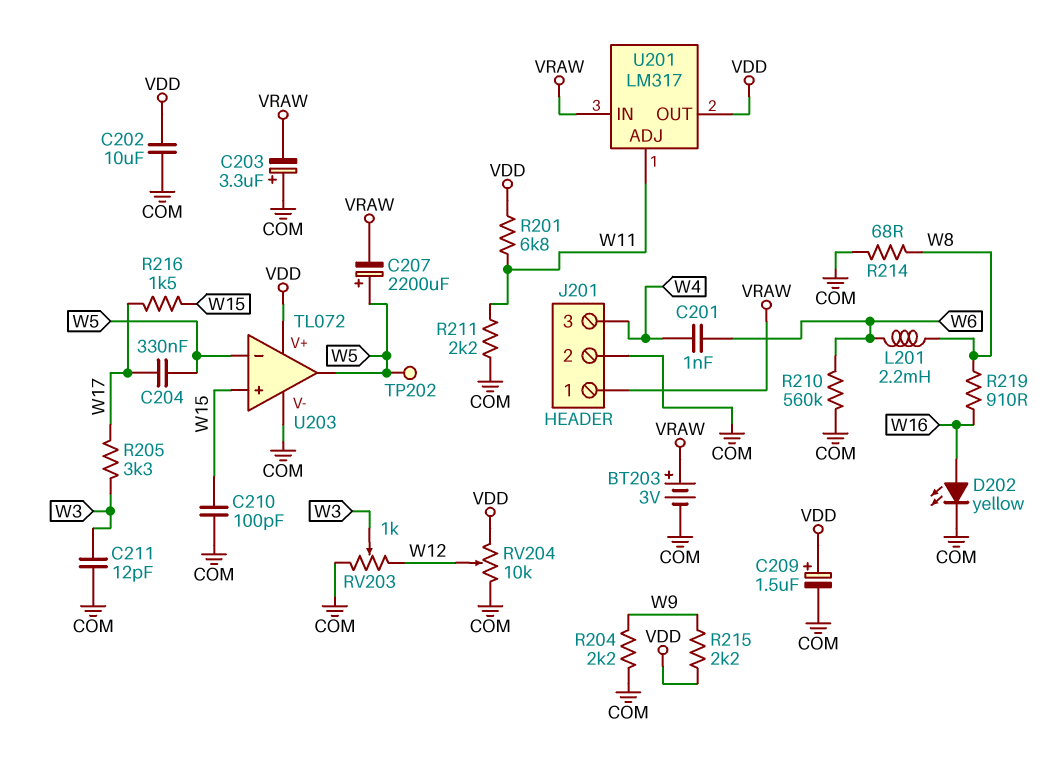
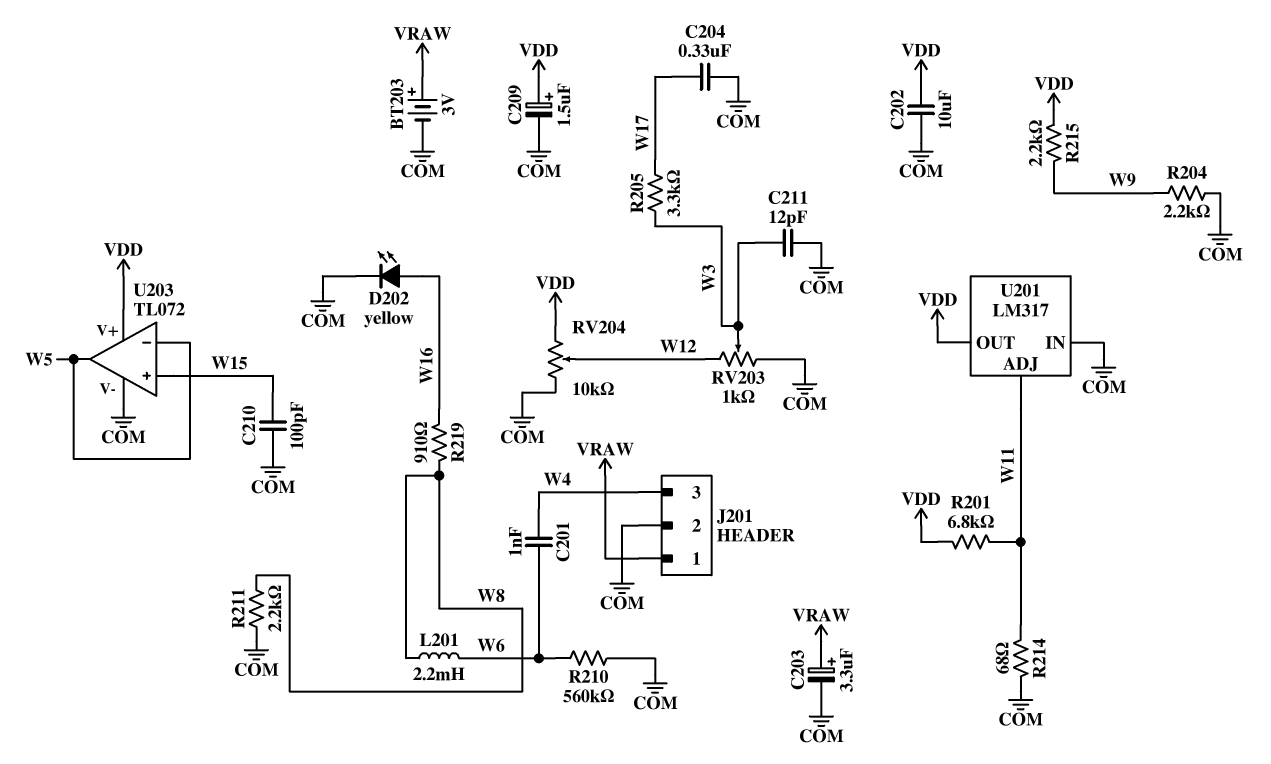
C203: 3.3uF (plus COM, minus VRAW) -> 3.3uF (plus VRAW, minus COM)
C204: 330nF (W5, W17) -> 330nF (COM, W17)
C207: 2200uF (plus W5, minus VRAW) -> none
R211: 2.2k (COM, W11) -> 2.2k (COM, W8)
R214: 68 (COM, W8) -> 68 (COM, W11)
R216: 1.5k (W15, W17) -> none
TP202: test point (W5) -> none
U201 pin IN: VRAW -> COM

